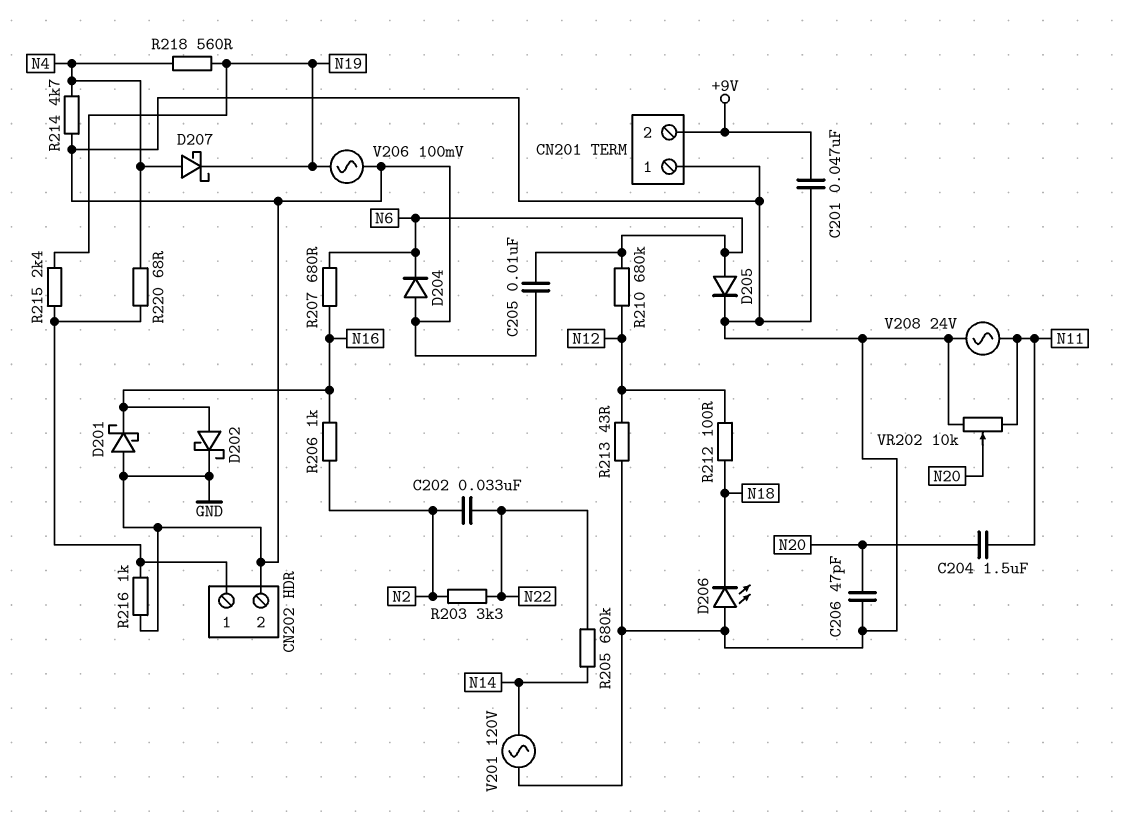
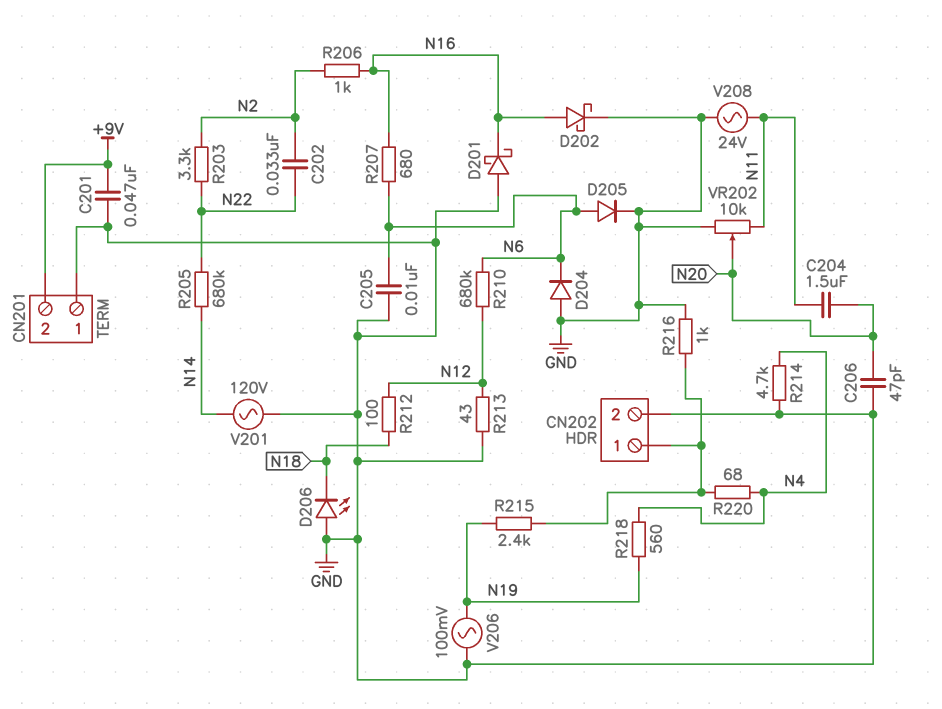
D207: schottky (A N4, K N19) -> none

